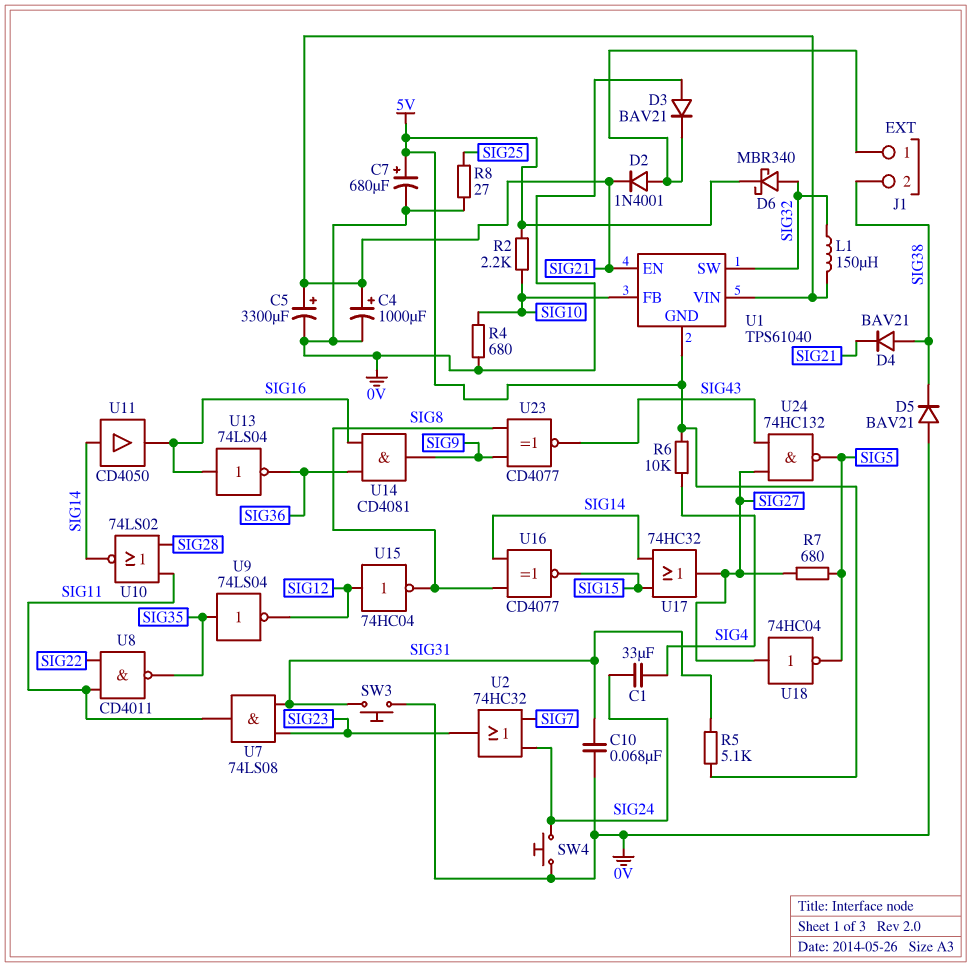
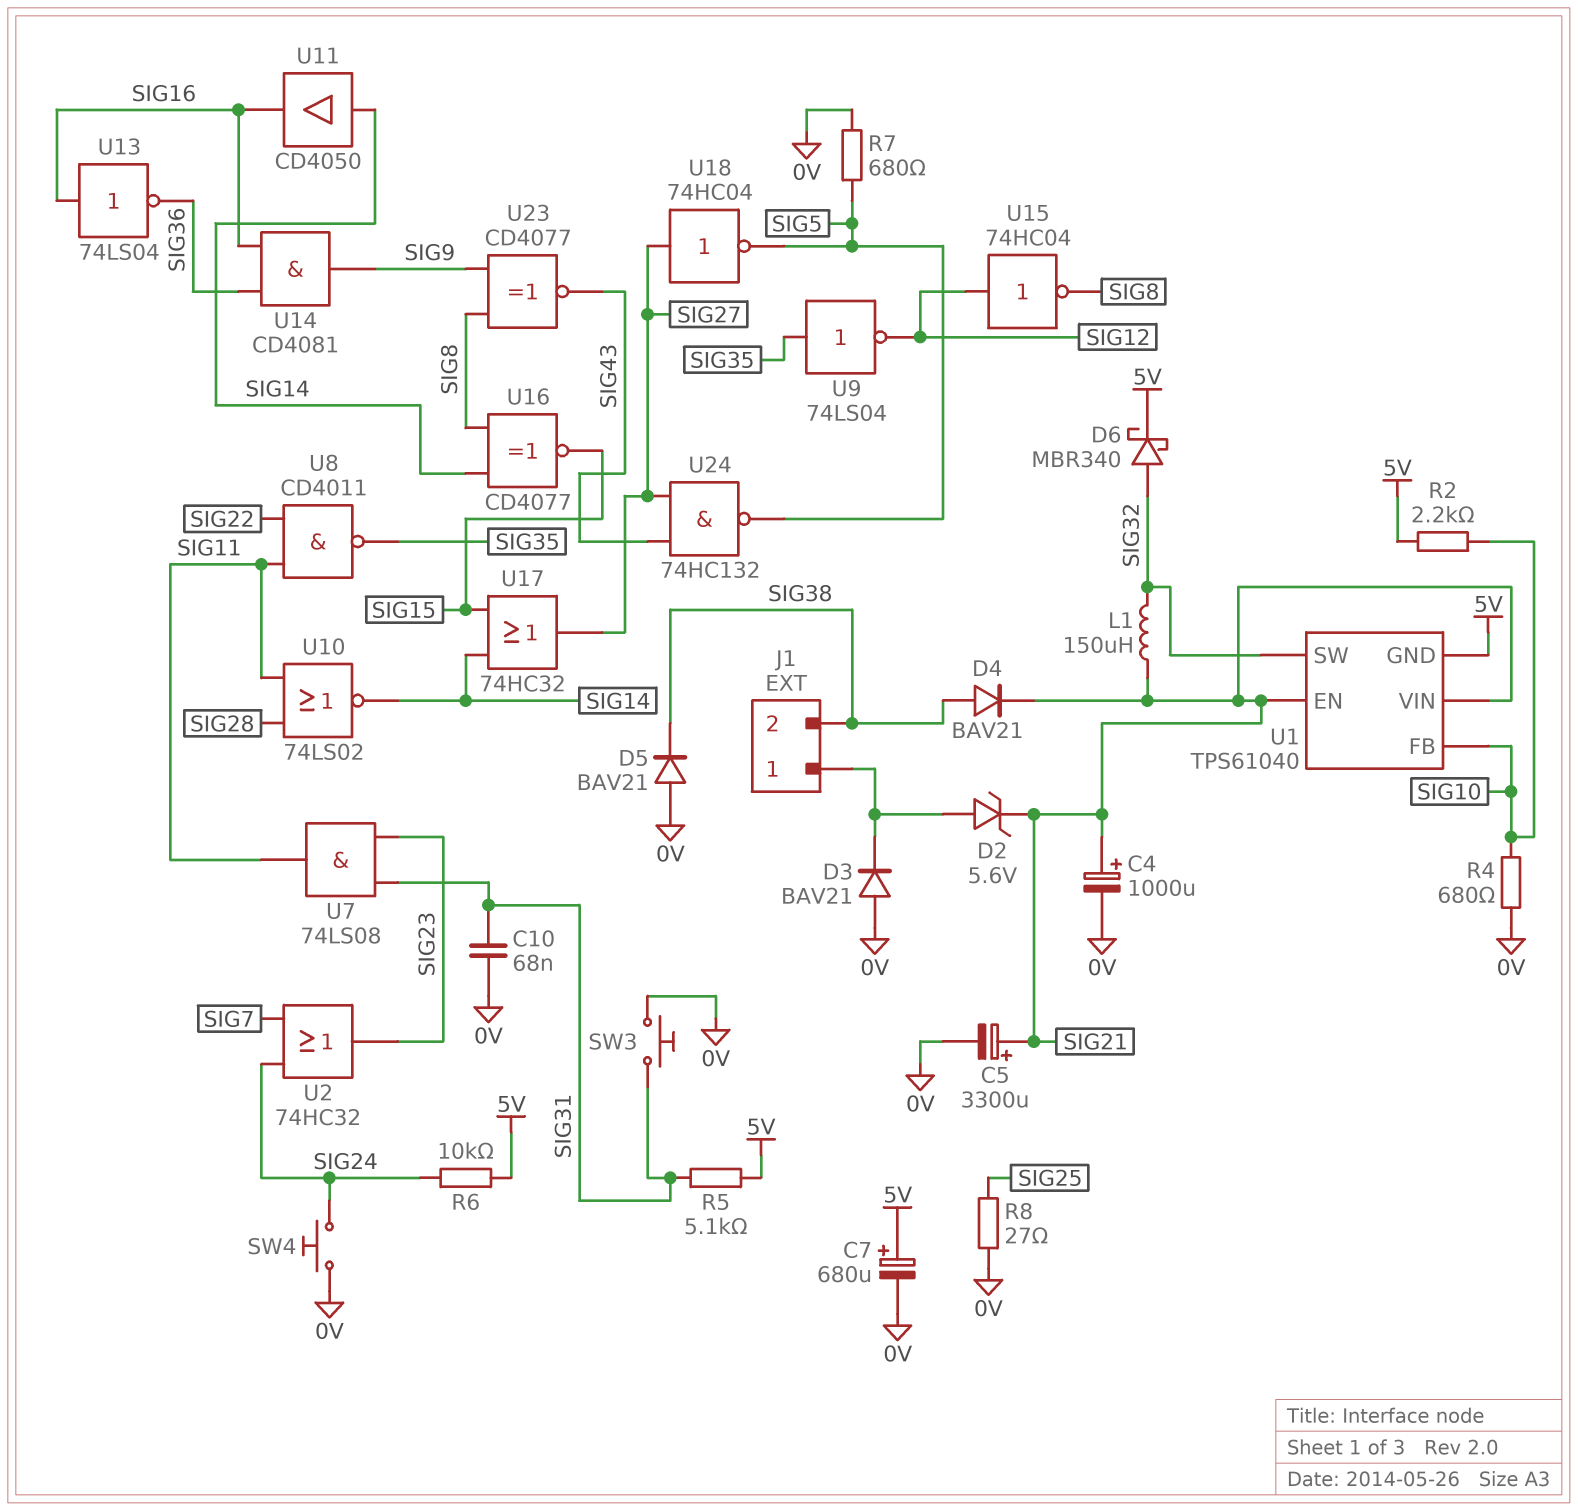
C1: 33uF (SIG4, SIG24) -> none
D2: diode 1N4001 (A J1/1, K SIG21) -> zener 5.6V (A J1/1, K SIG21)
R6: 10k (5V, SIG4) -> 10k (5V, SIG24)
R7: 680 (SIG5, SIG27) -> 680 (0V, SIG5)

